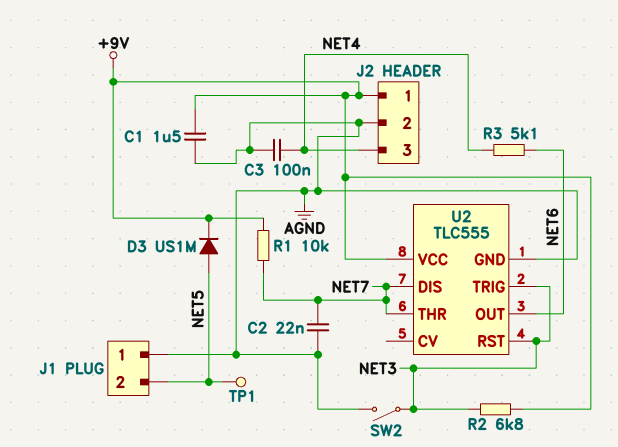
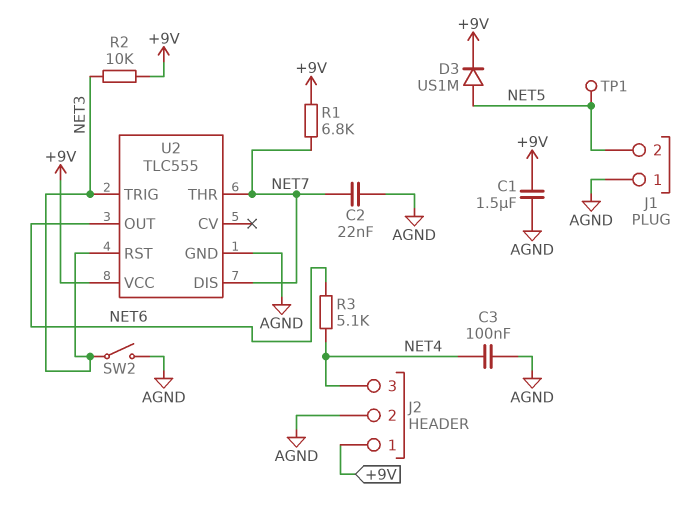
R1: 10k (+9V, NET7) -> 6.8k (+9V, NET7)
R2: 6.8k (+9V, NET3) -> 10k (+9V, NET3)

